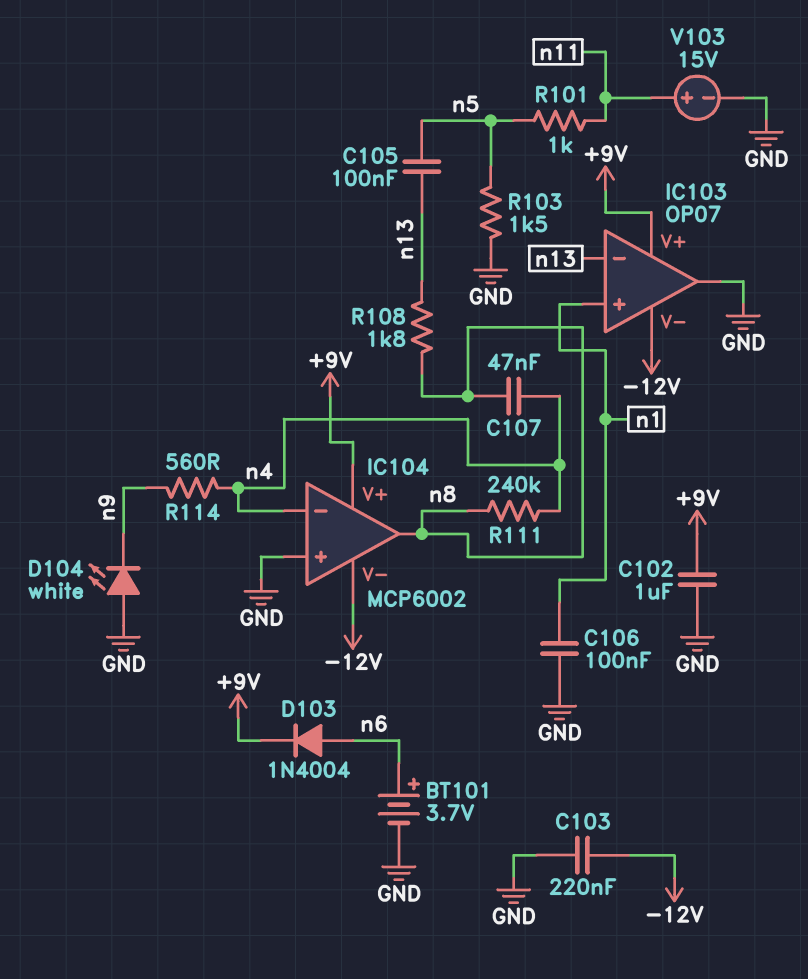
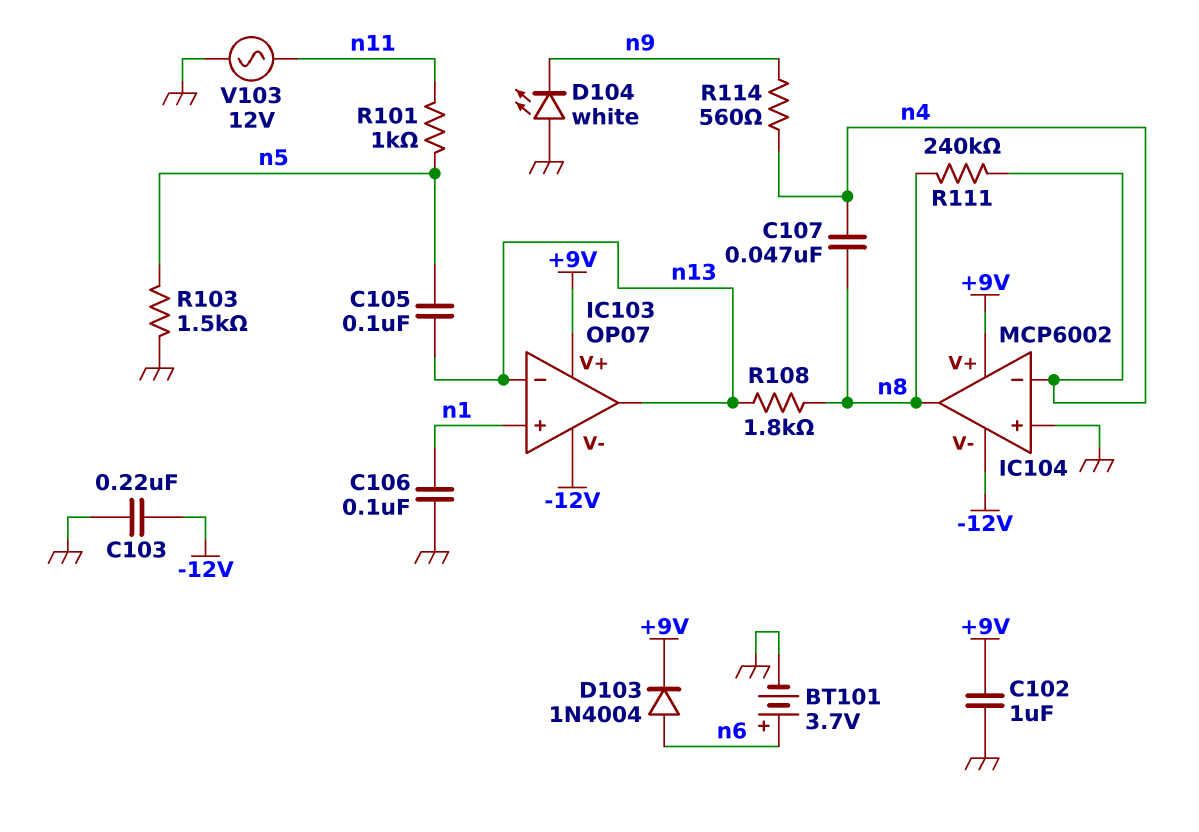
IC103 pin out: GND -> n13
V103: 15V (plus n11, minus GND) -> AC 12V (GND, n11)

